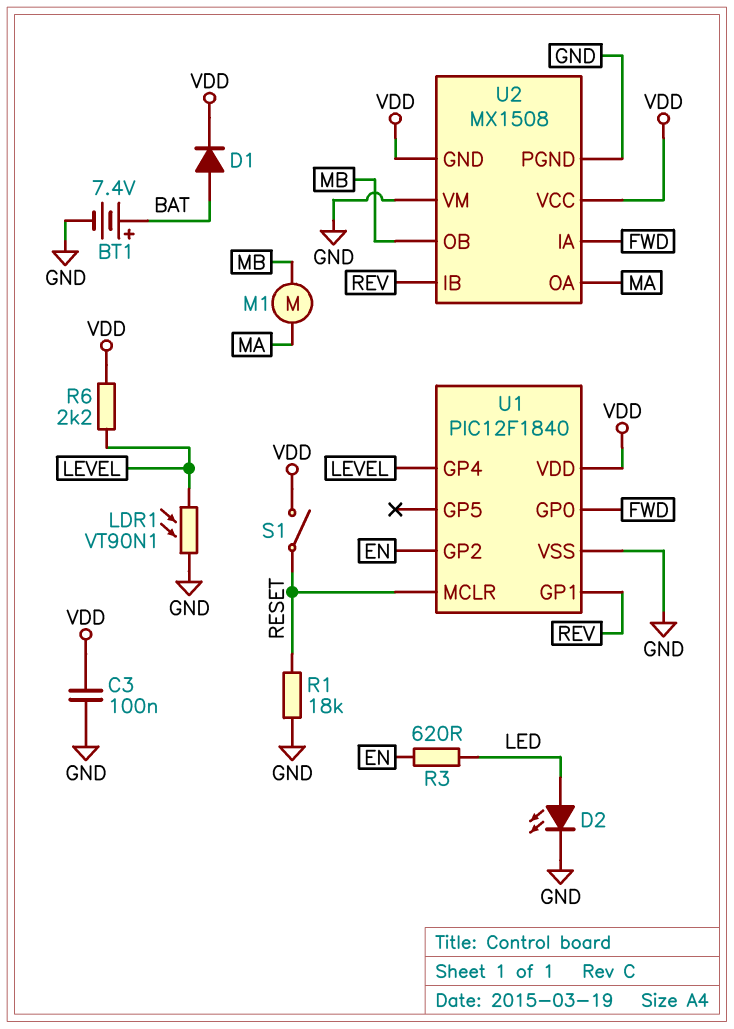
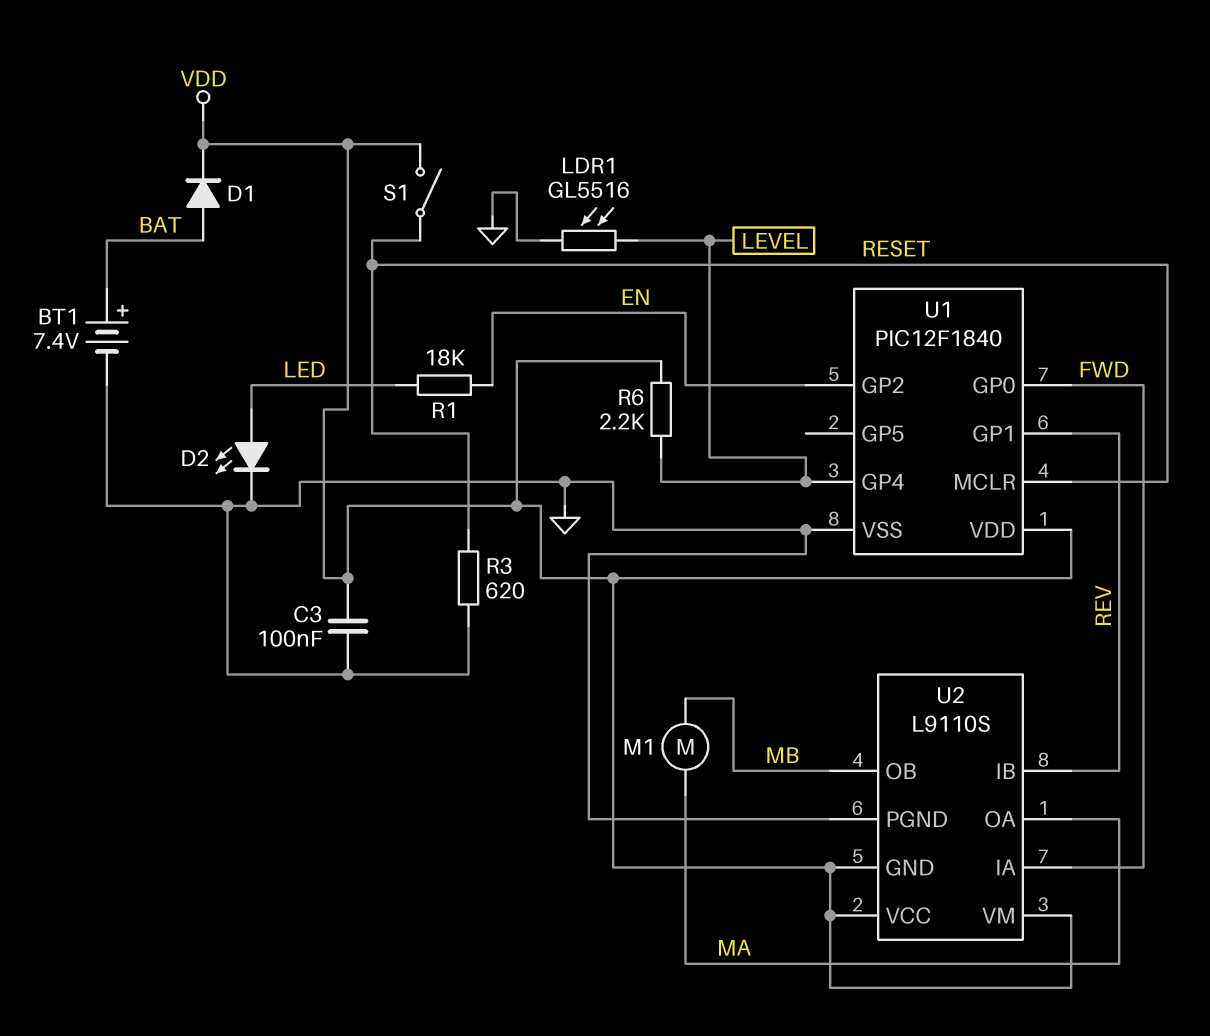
LDR1: VT90N1 (GND, LEVEL) -> GL5516 (GND, LEVEL)
R1: 18k (GND, RESET) -> 18k (EN, LED)
R3: 620 (EN, LED) -> 620 (GND, RESET)
U2: MX1508 -> L9110S
U2 pin VM: GND -> VDD

